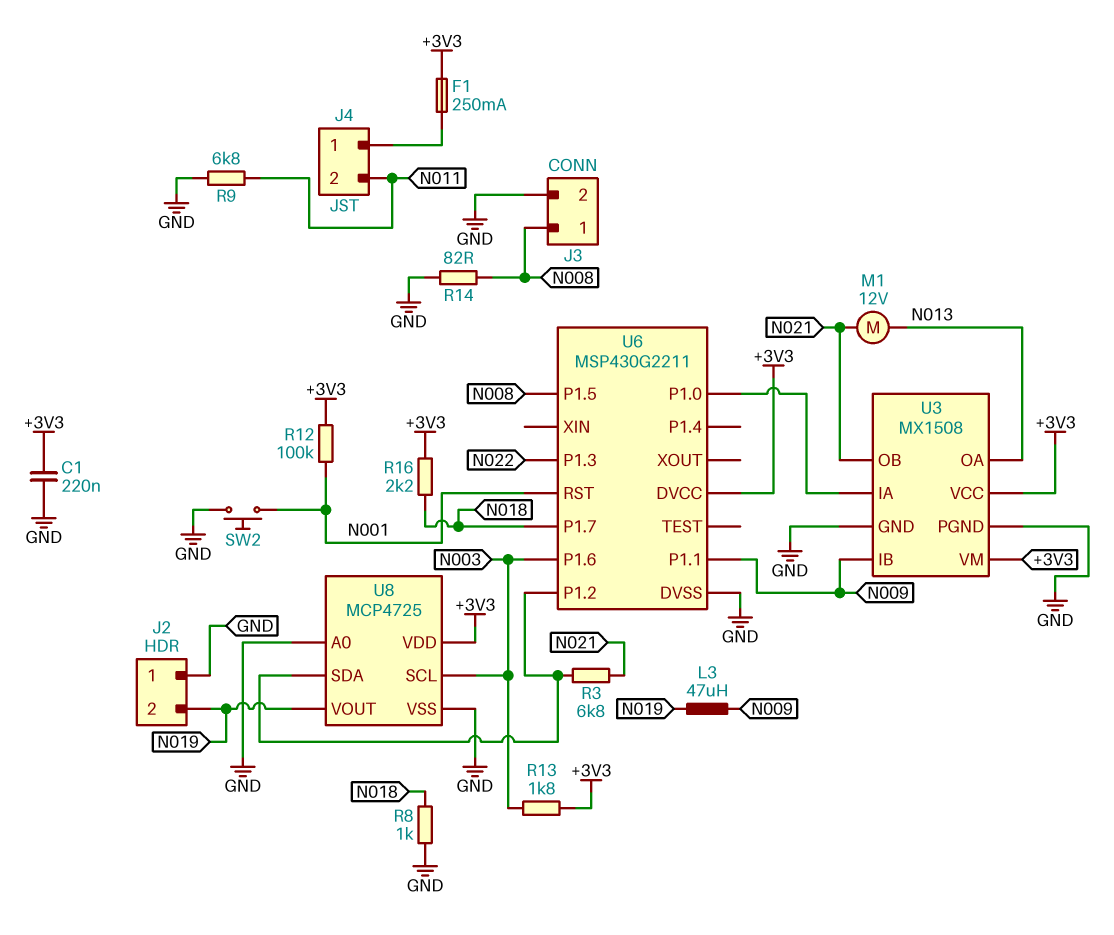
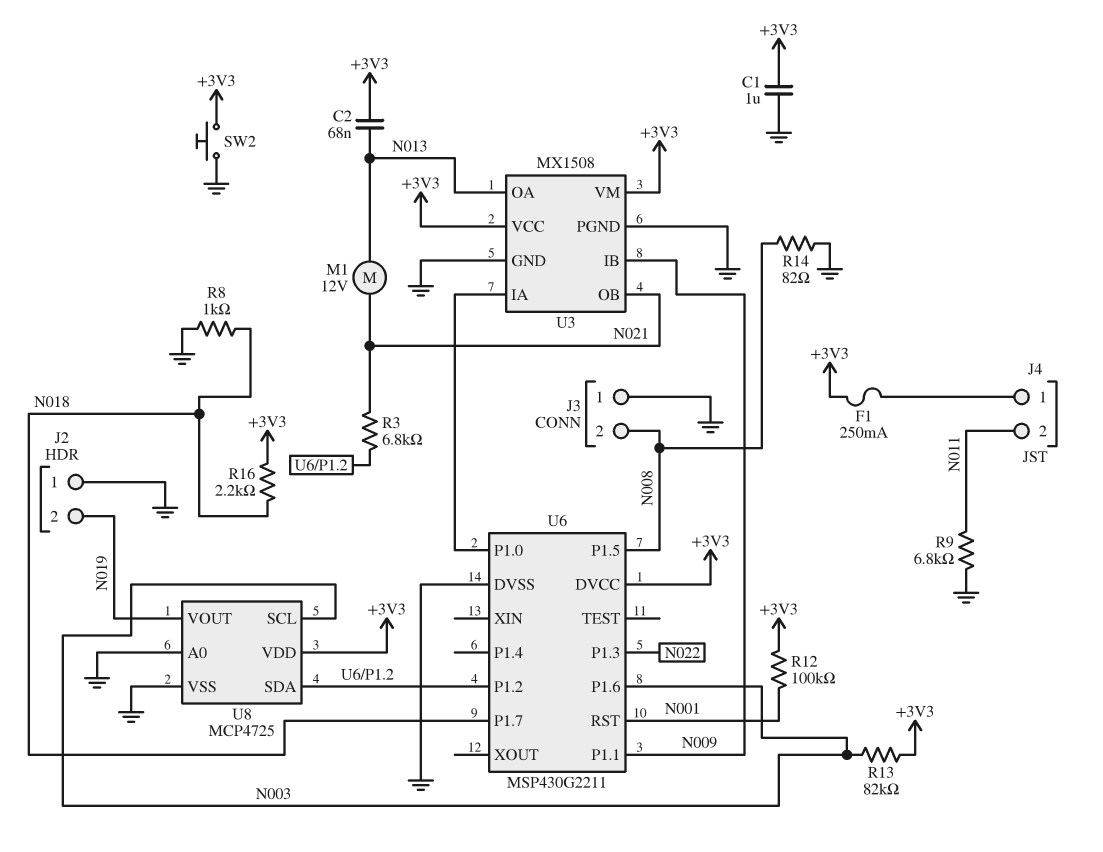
C1: 220nF (+3V3, GND) -> 1uF (+3V3, GND)
C2: none -> 68nF (+3V3, N013)
J3 pin 1: N008 -> GND
J3 pin 2: GND -> N008
L3: 47uH (N009, N019) -> none
R13: 1.8k (+3V3, N003) -> 82k (+3V3, N003)
SW2: button (GND, N001) -> button (+3V3, GND)

